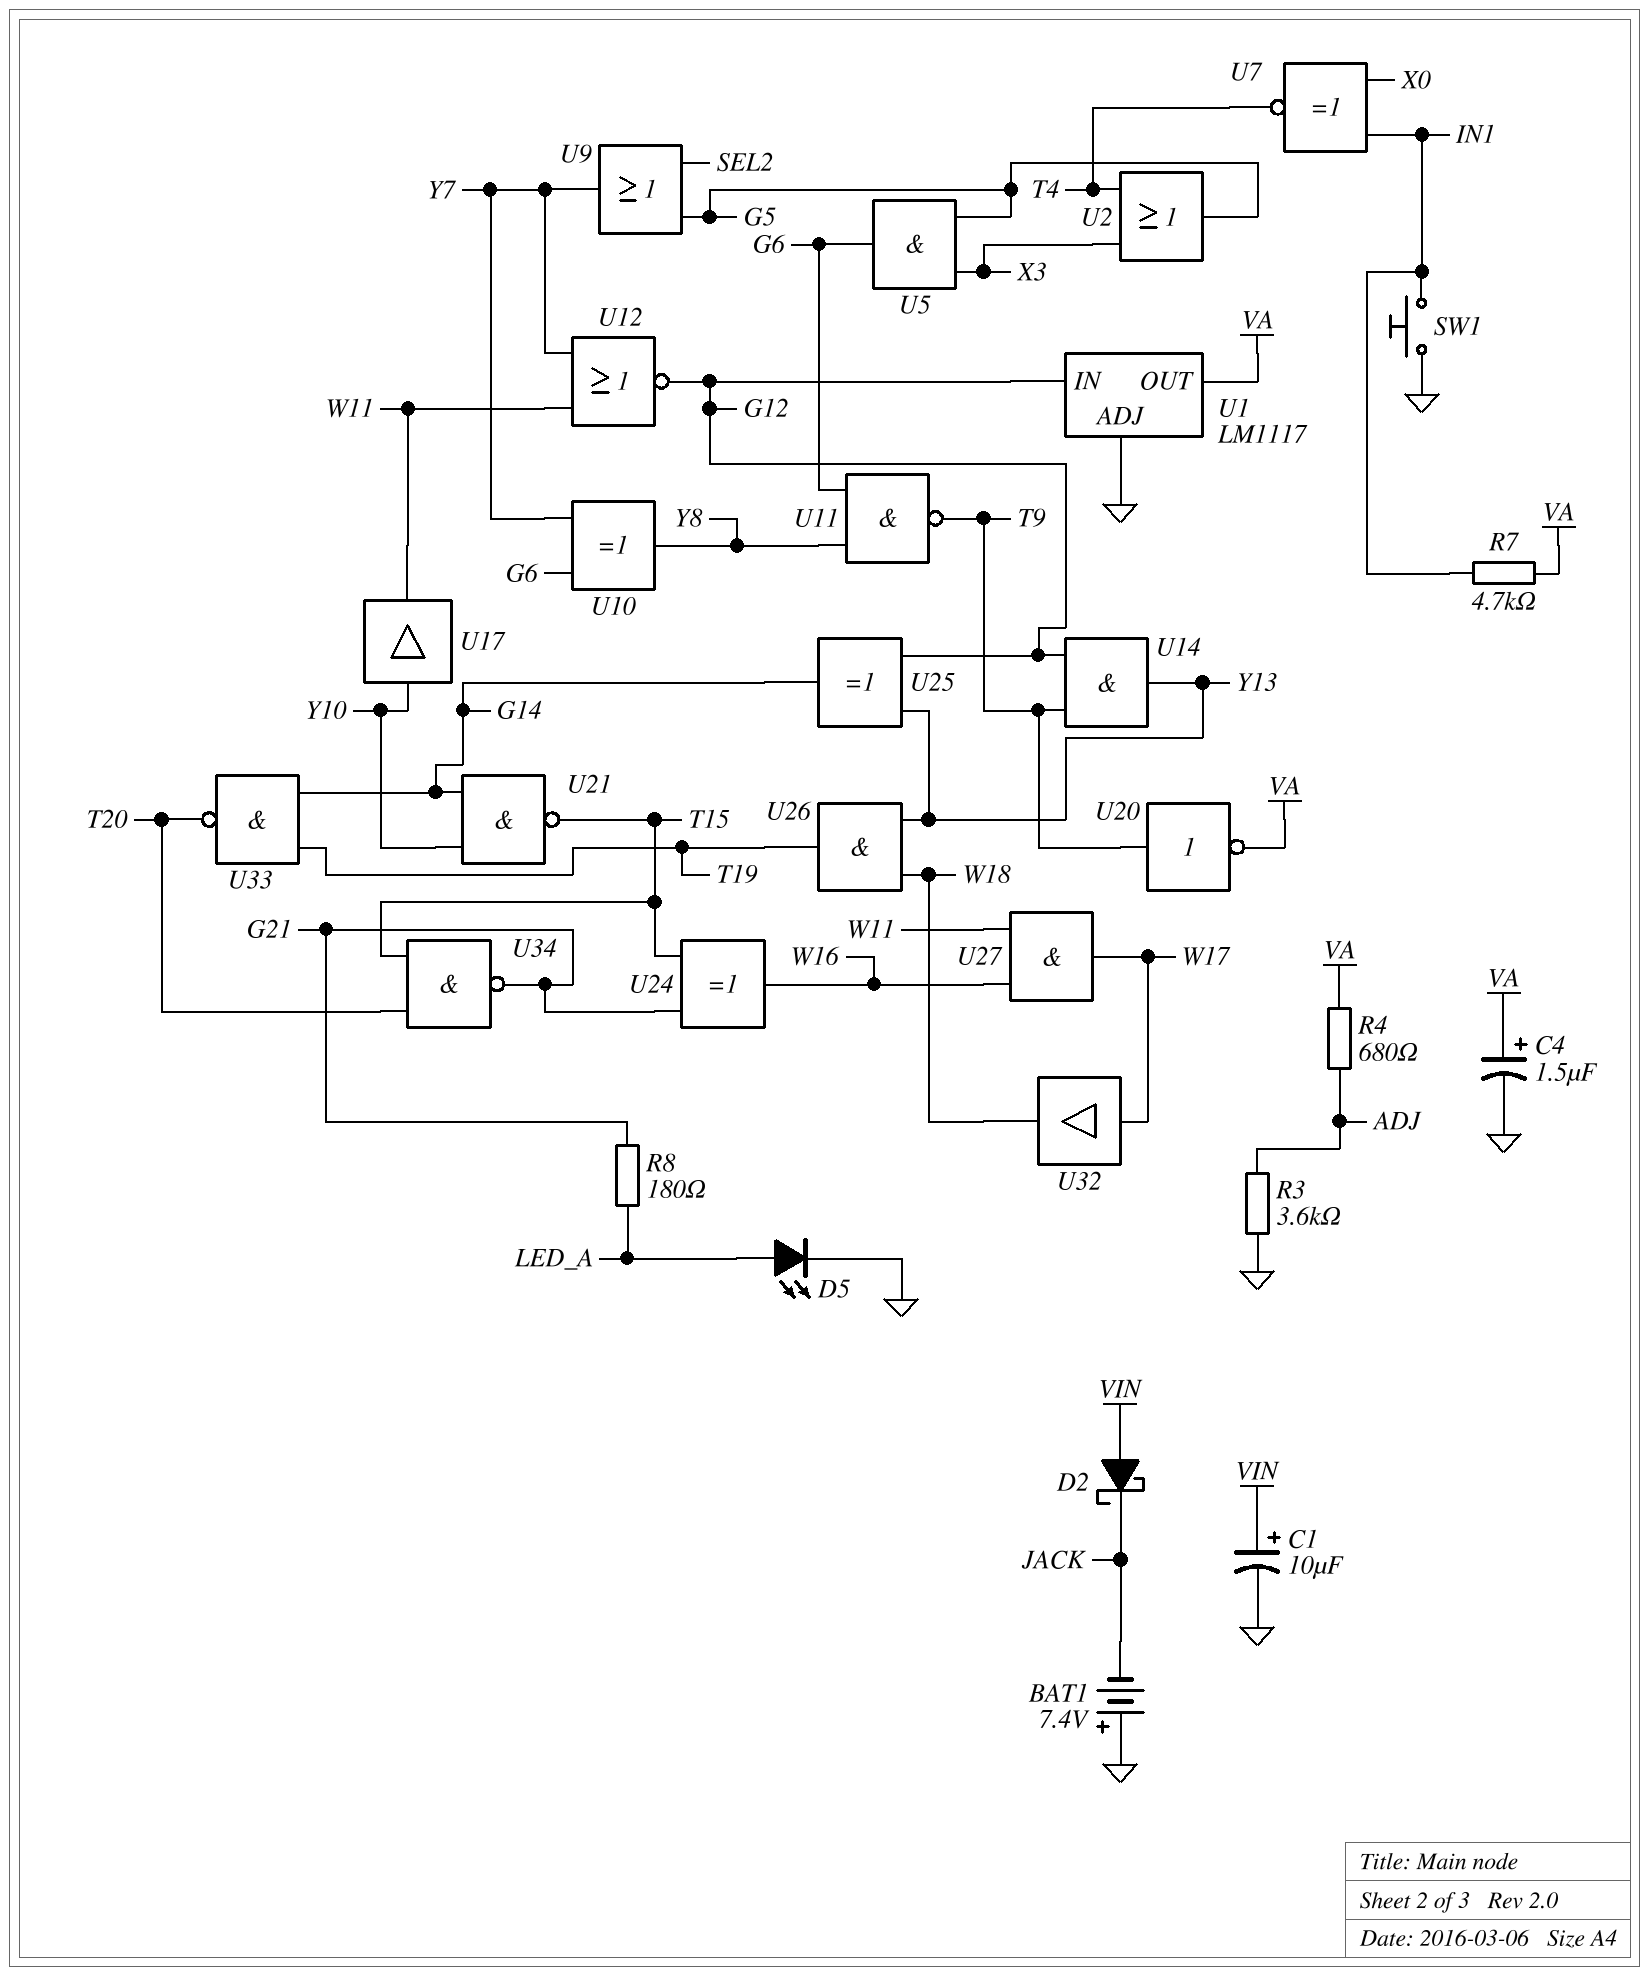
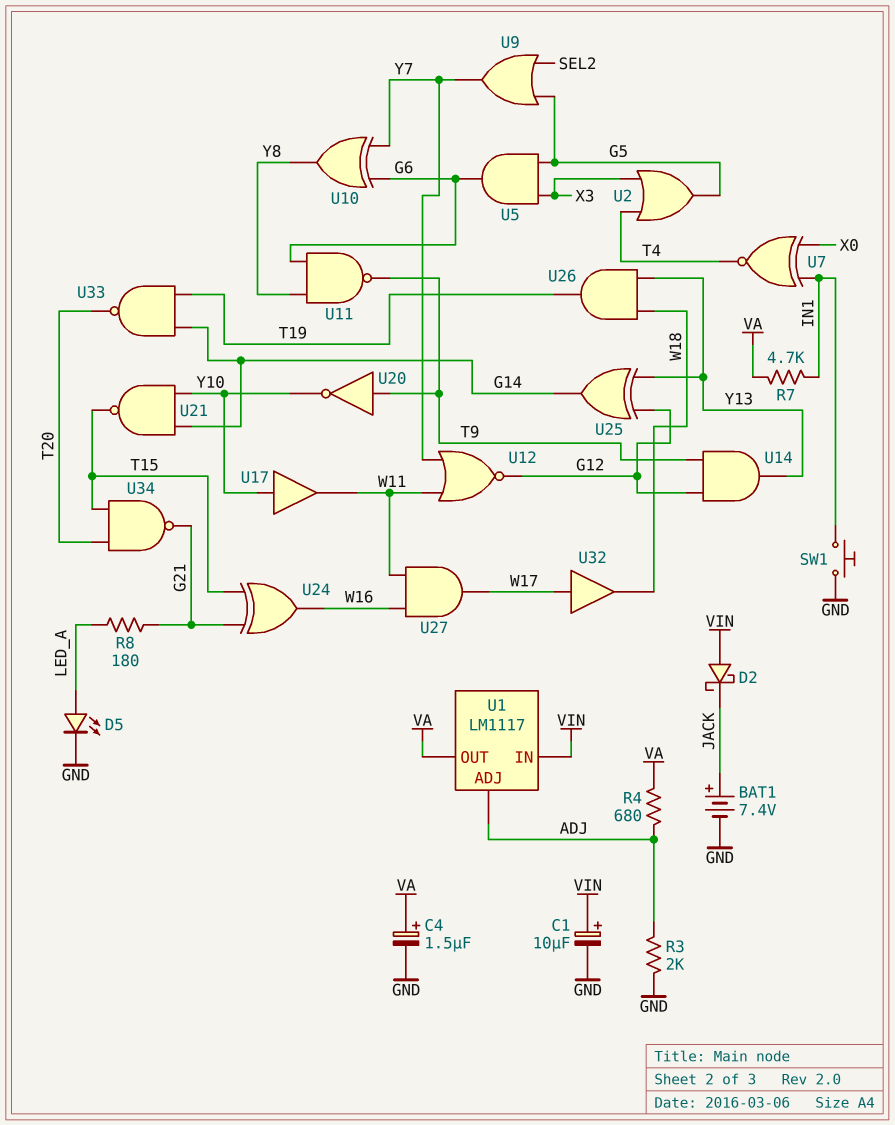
BAT1: 7.4V (plus GND, minus JACK) -> 7.4V (plus JACK, minus GND)
R3: 3.6k (ADJ, GND) -> 2k (ADJ, GND)
U1 pin ADJ: GND -> ADJ
U1 pin IN: G12 -> VIN
U20: NOT (in T9, out VA) -> NOT (in T9, out Y10)

